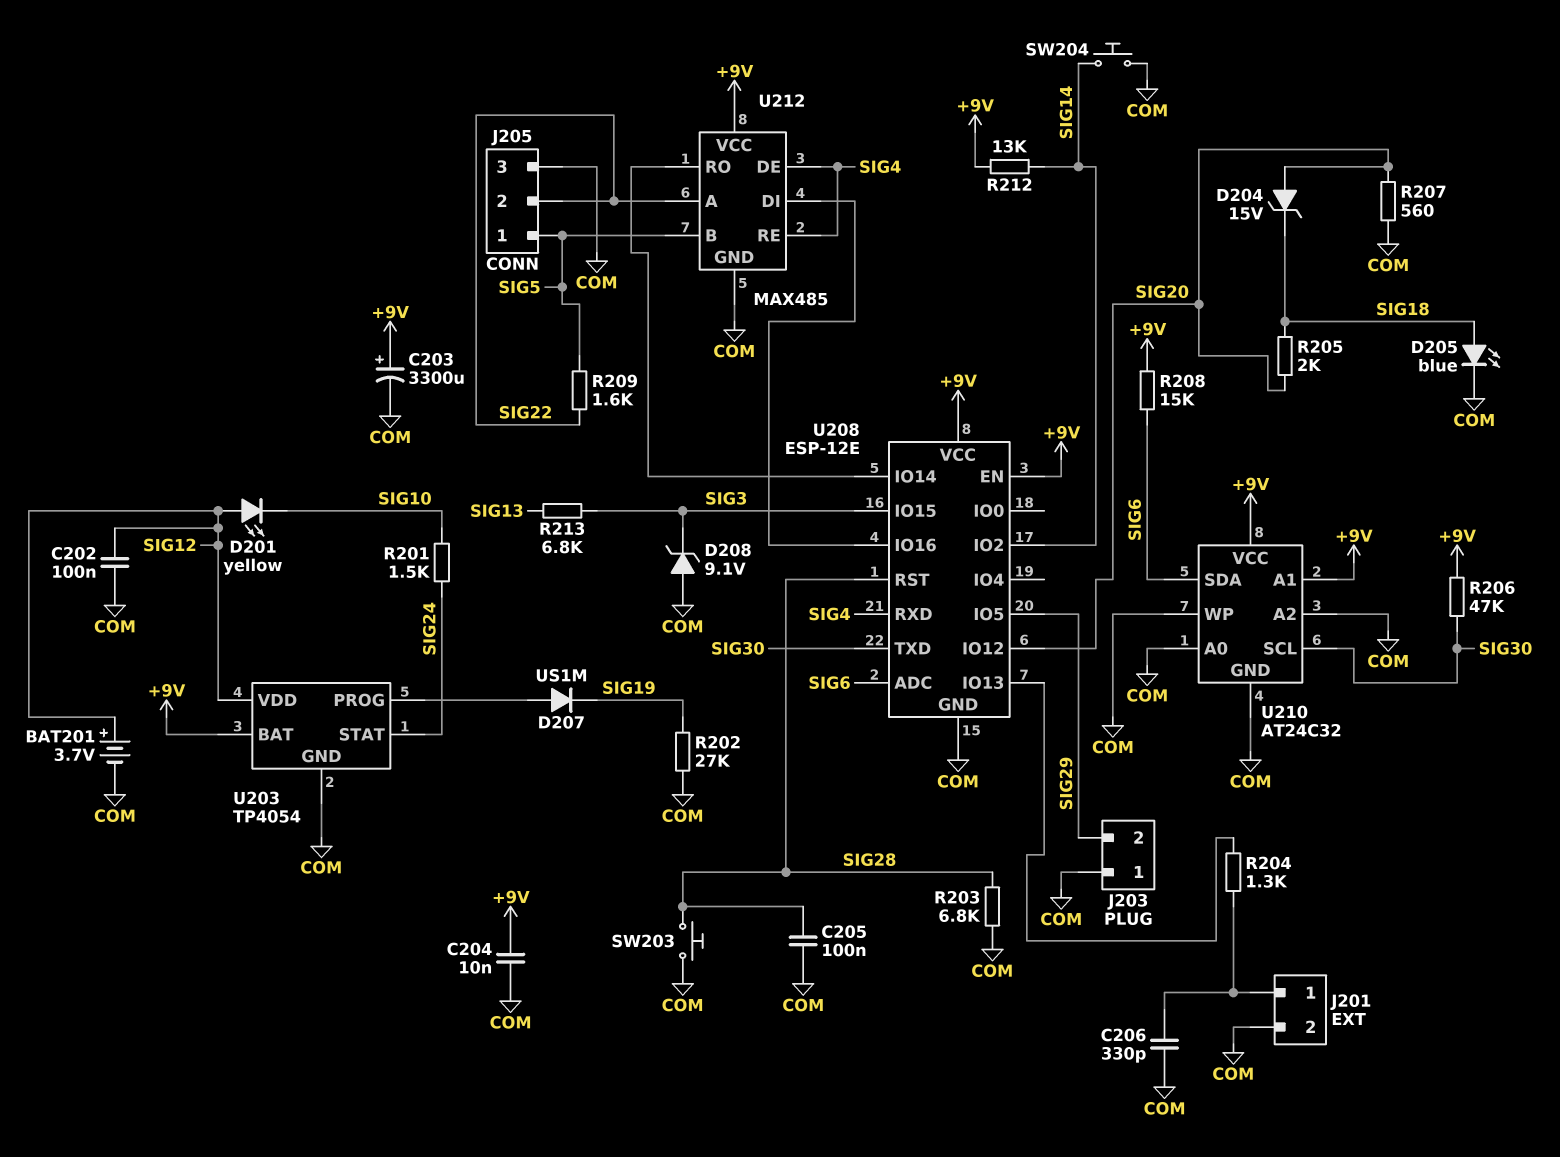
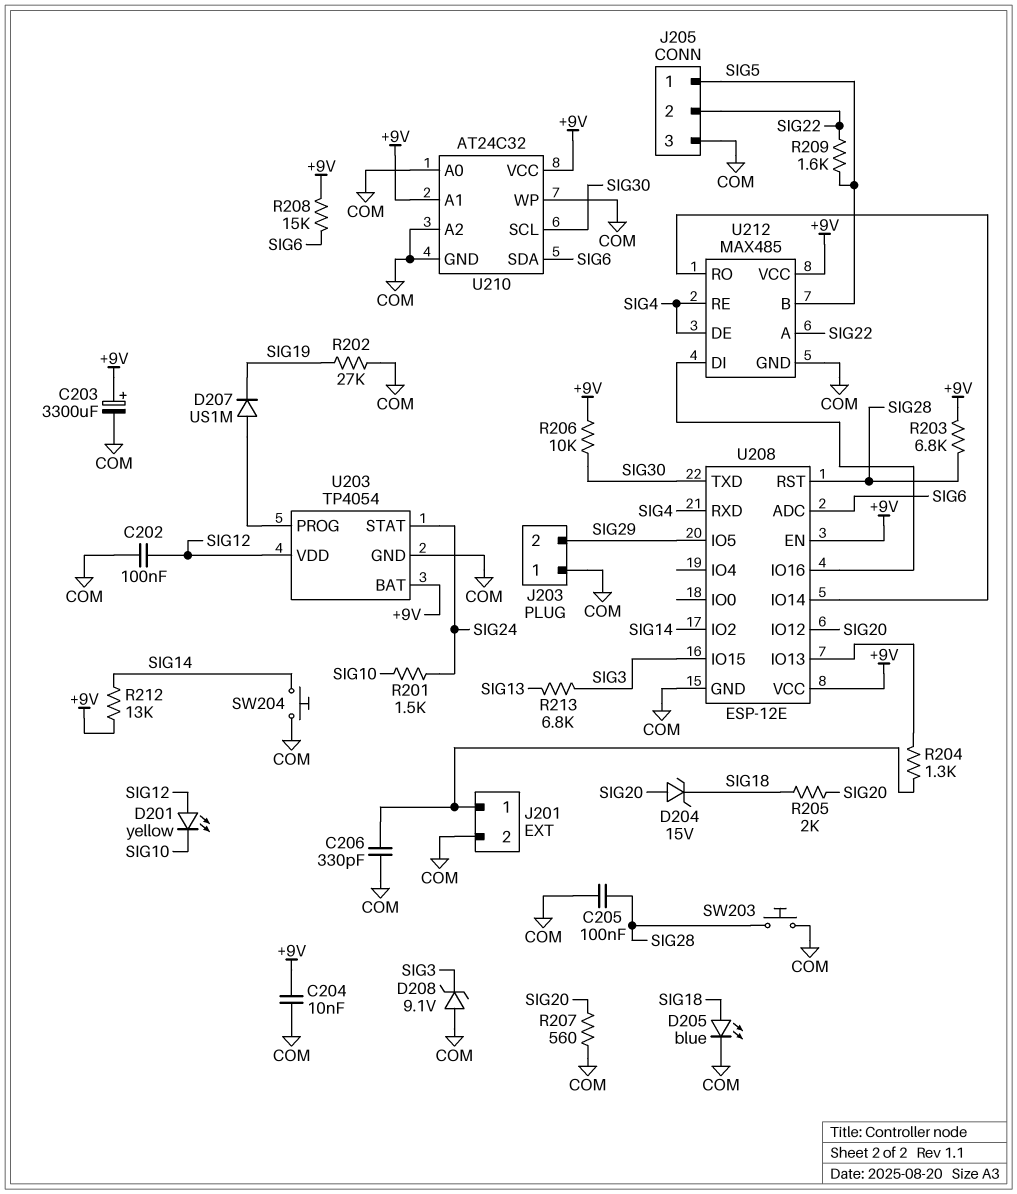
BAT201: 3.7V (plus SIG12, minus COM) -> none
R203: 6.8k (COM, SIG28) -> 6.8k (+9V, SIG28)
R206: 47k (+9V, SIG30) -> 10k (+9V, SIG30)

